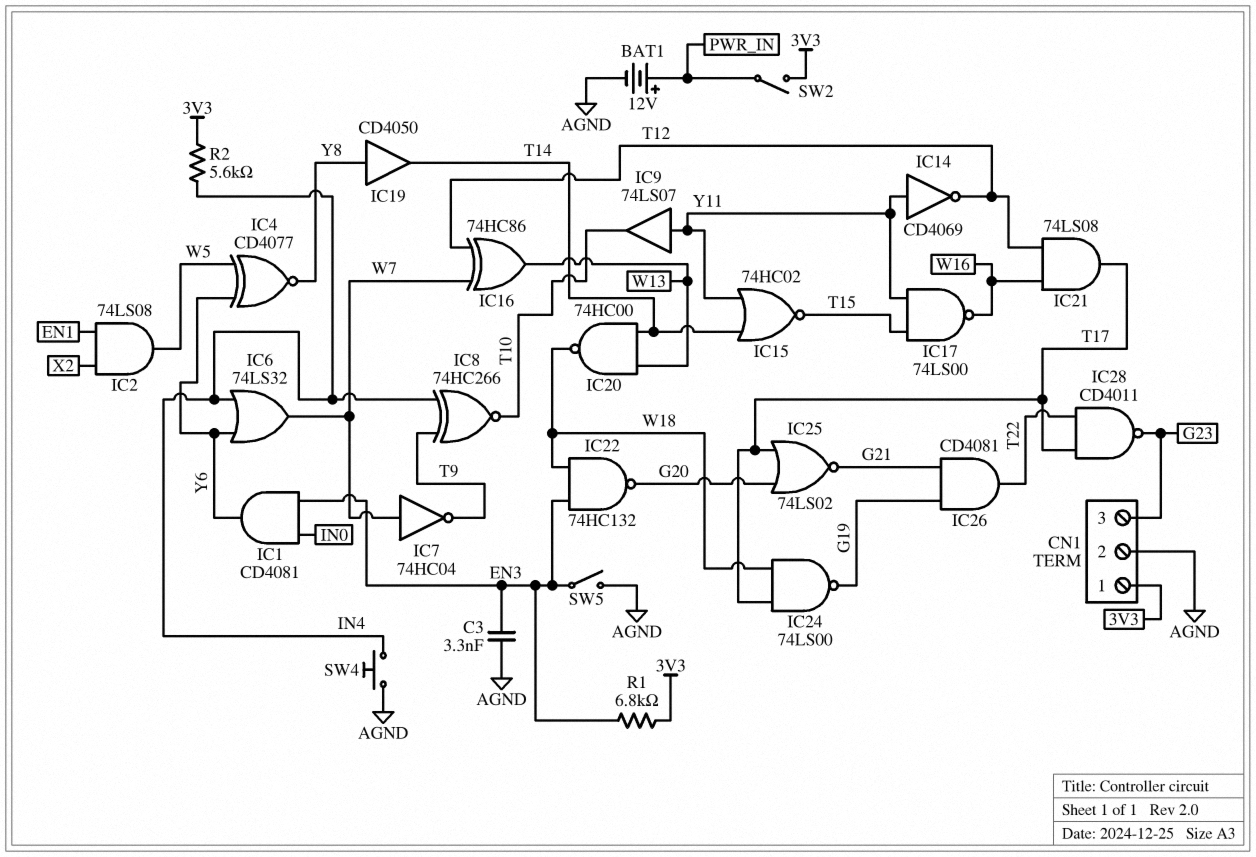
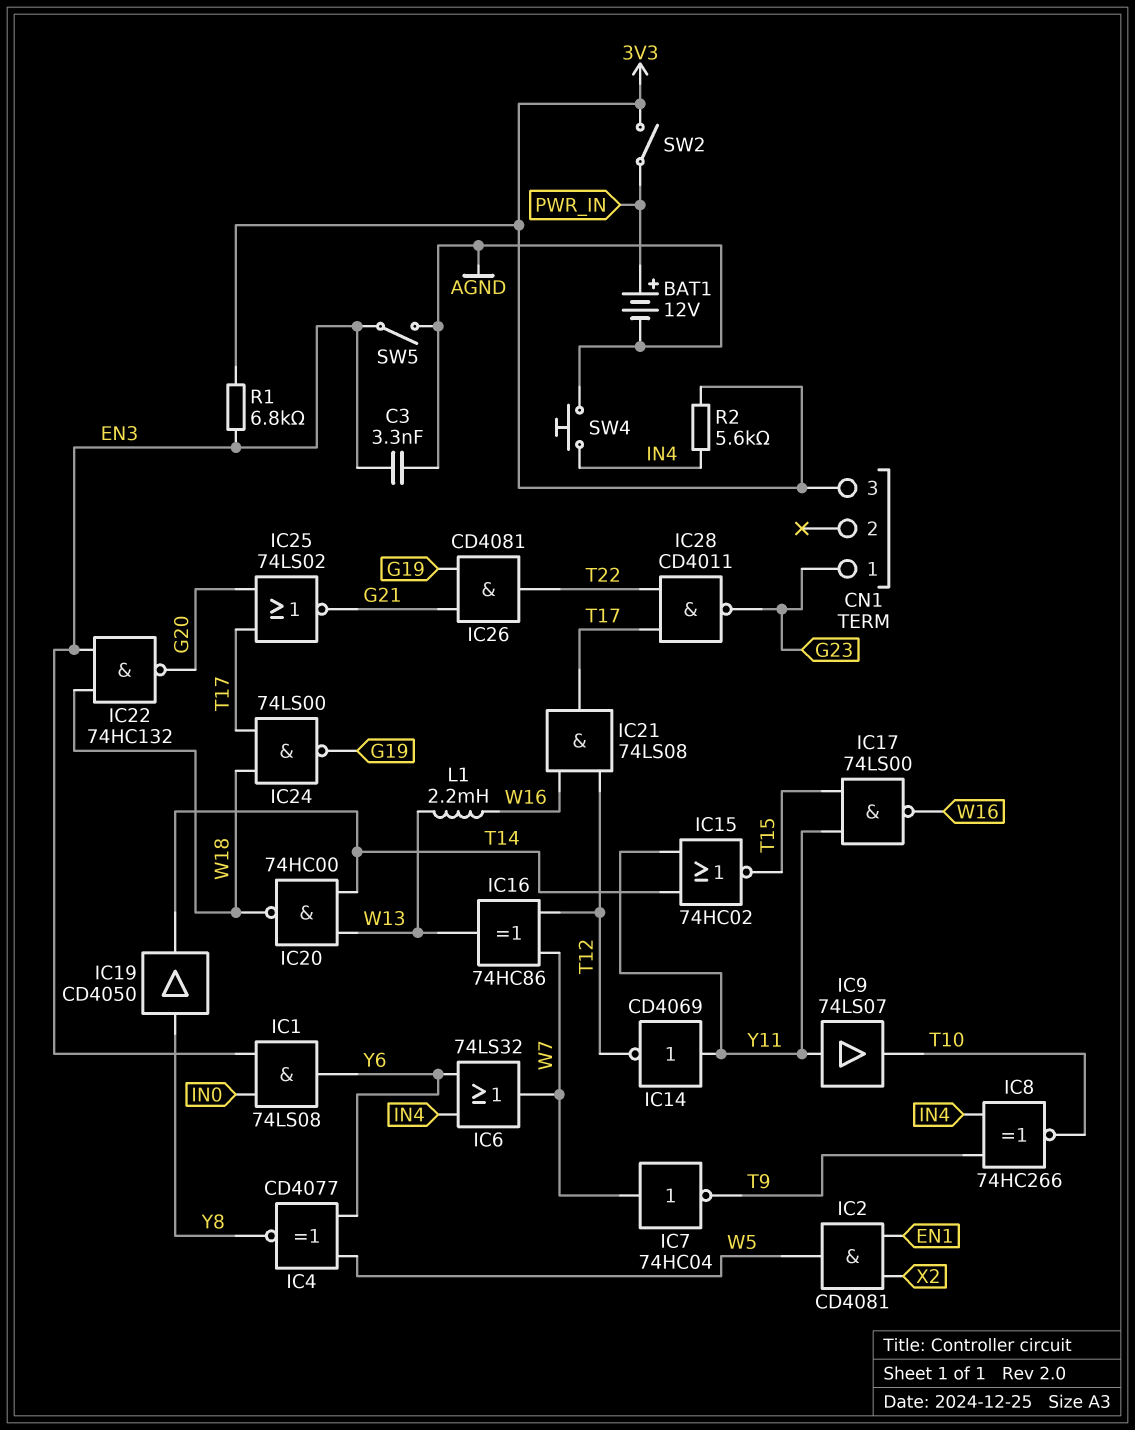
CN1 pin 1: 3V3 -> G23
CN1 pin 2: AGND -> none
CN1 pin 3: G23 -> 3V3
IC1: AND CD4081 (in EN3, in IN0, out Y6) -> AND 74LS08 (in EN3, in IN0, out Y6)
IC2: AND 74LS08 (in EN1, in X2, out W5) -> AND CD4081 (in EN1, in X2, out W5)
L1: none -> 2.2mH (W13, W16)

